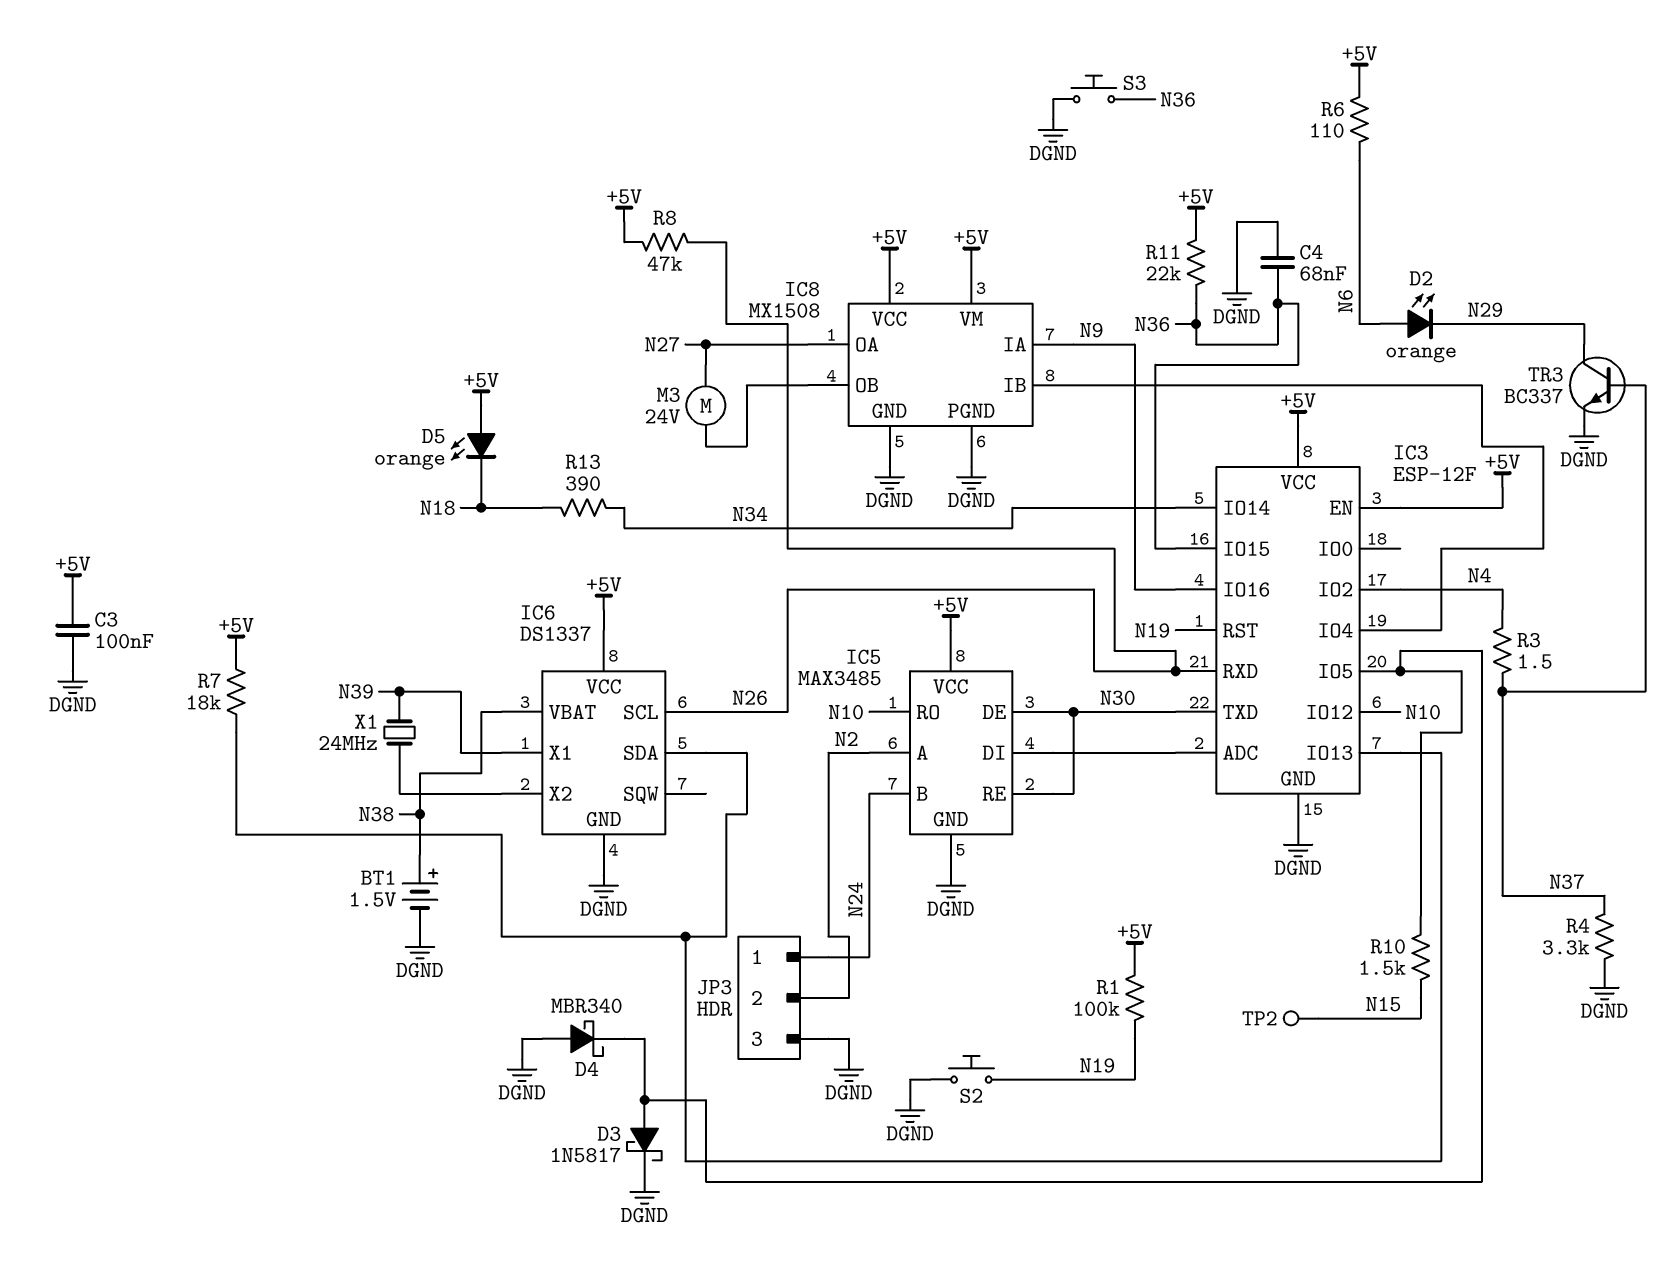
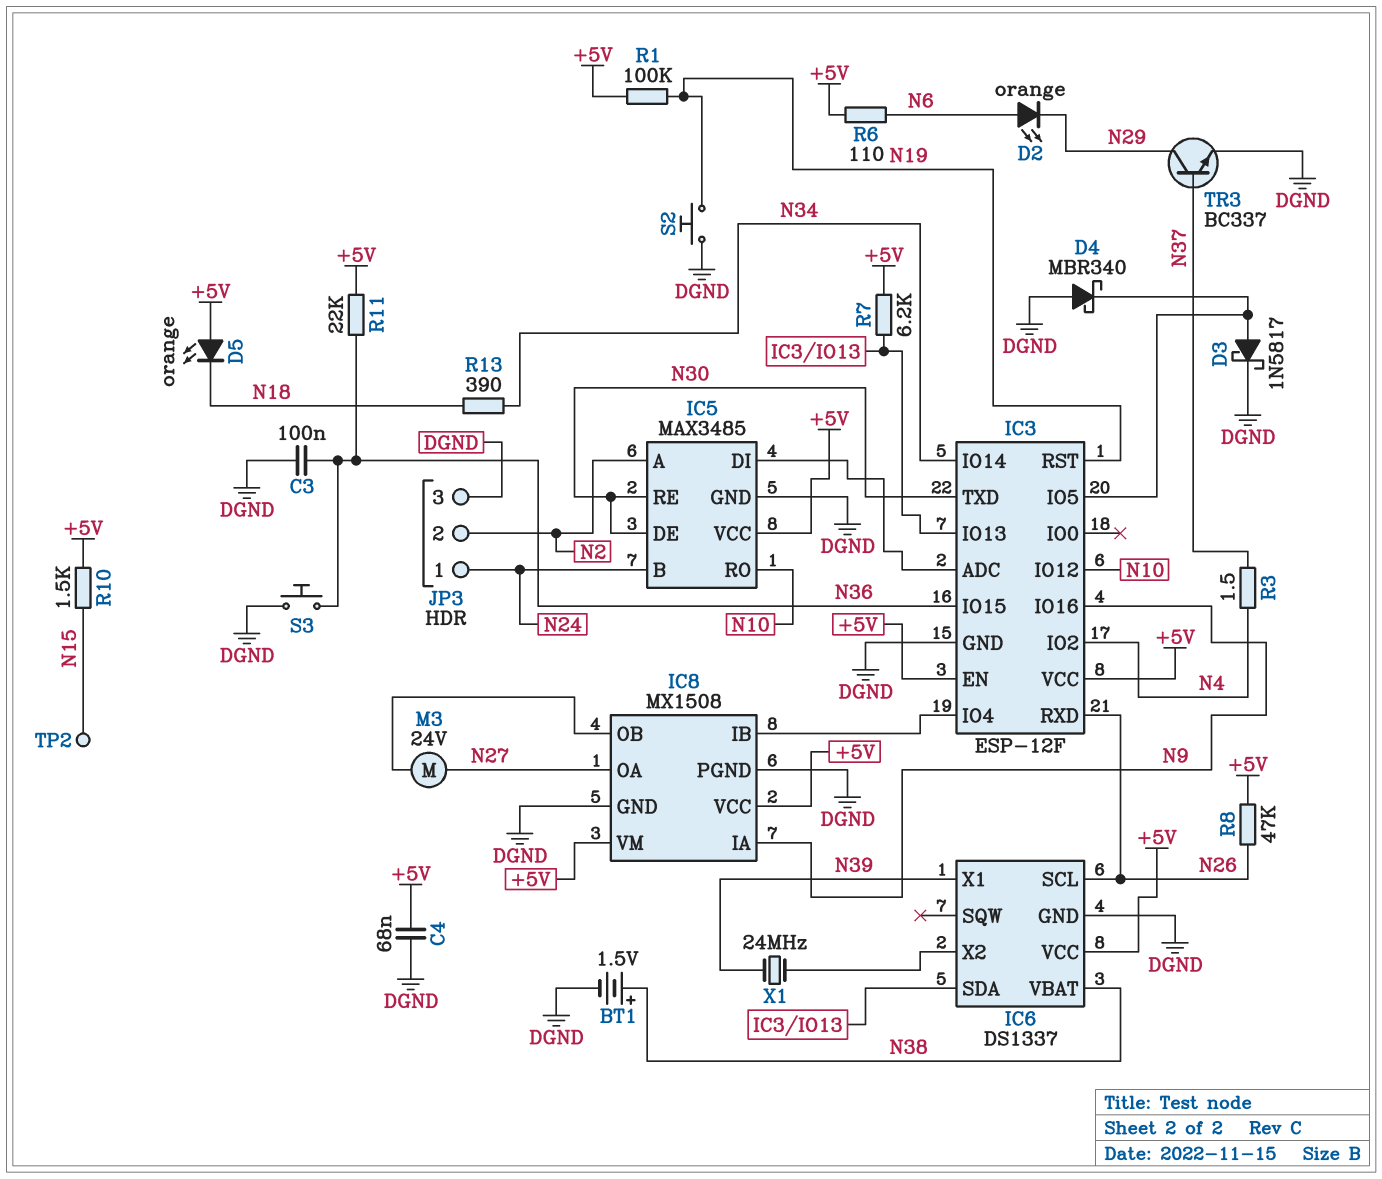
C3: 100nF (+5V, DGND) -> 100nF (DGND, N36)
C4: 68nF (DGND, N36) -> 68nF (+5V, DGND)
R4: 3.3k (DGND, N37) -> none
R7: 18k (+5V, IC3/IO13) -> 6.2k (+5V, IC3/IO13)
R10: 1.5k (IC3/IO5, N15) -> 1.5k (+5V, N15)

